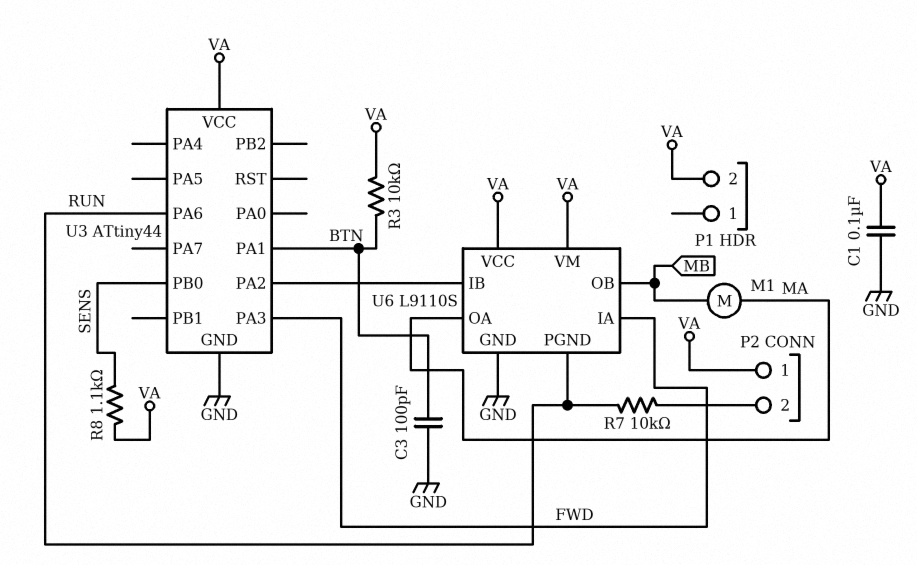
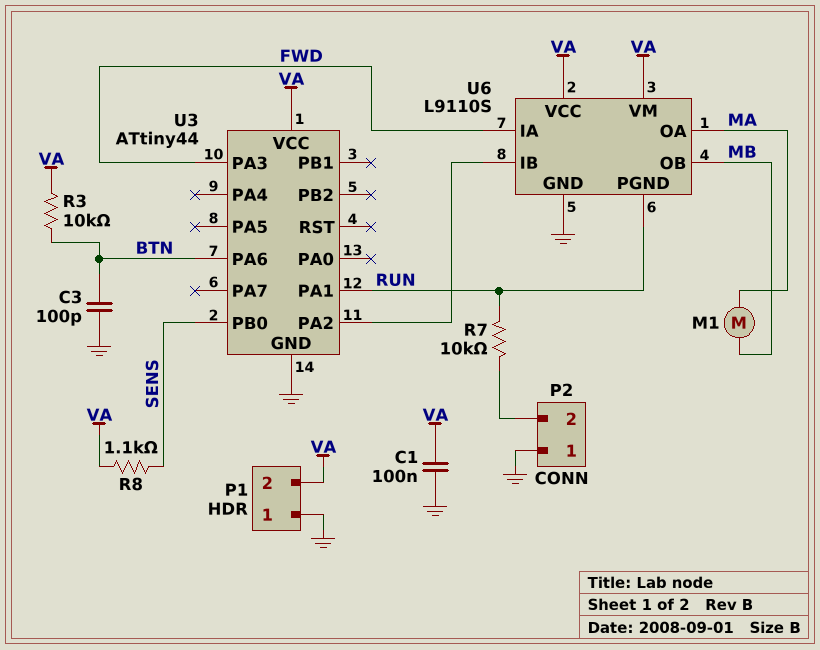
P1 pin 1: none -> GND
P2 pin 1: VA -> GND
U3 pin PA1: BTN -> RUN
U3 pin PA6: RUN -> BTN

